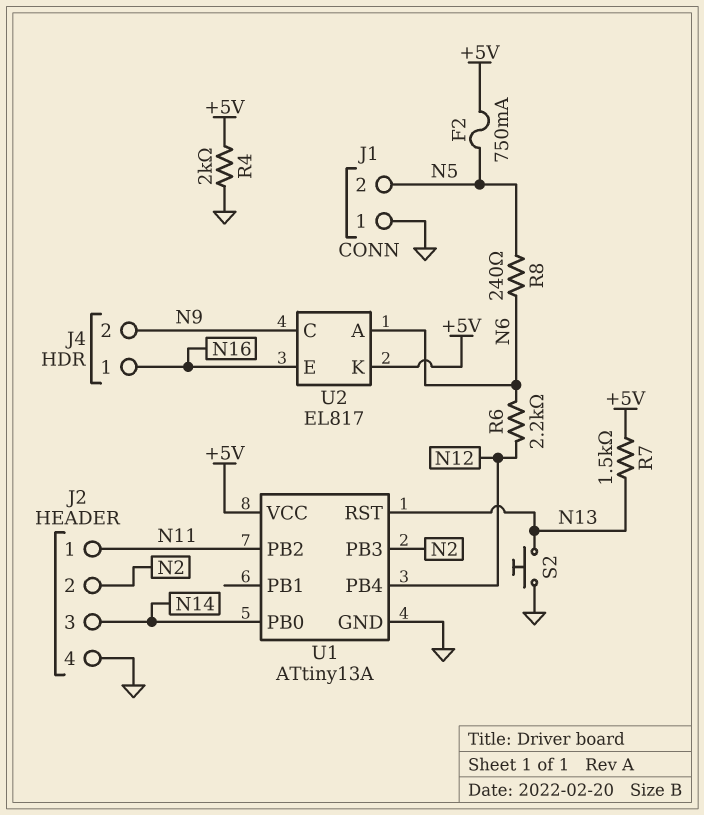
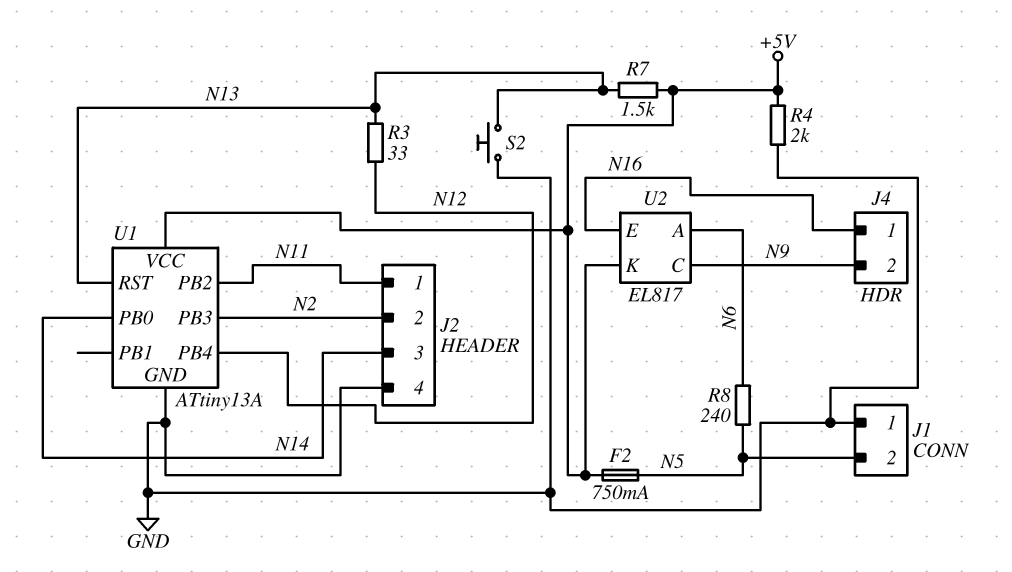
R3: none -> 33 (N12, N13)
R6: 2.2k (N6, N12) -> none

